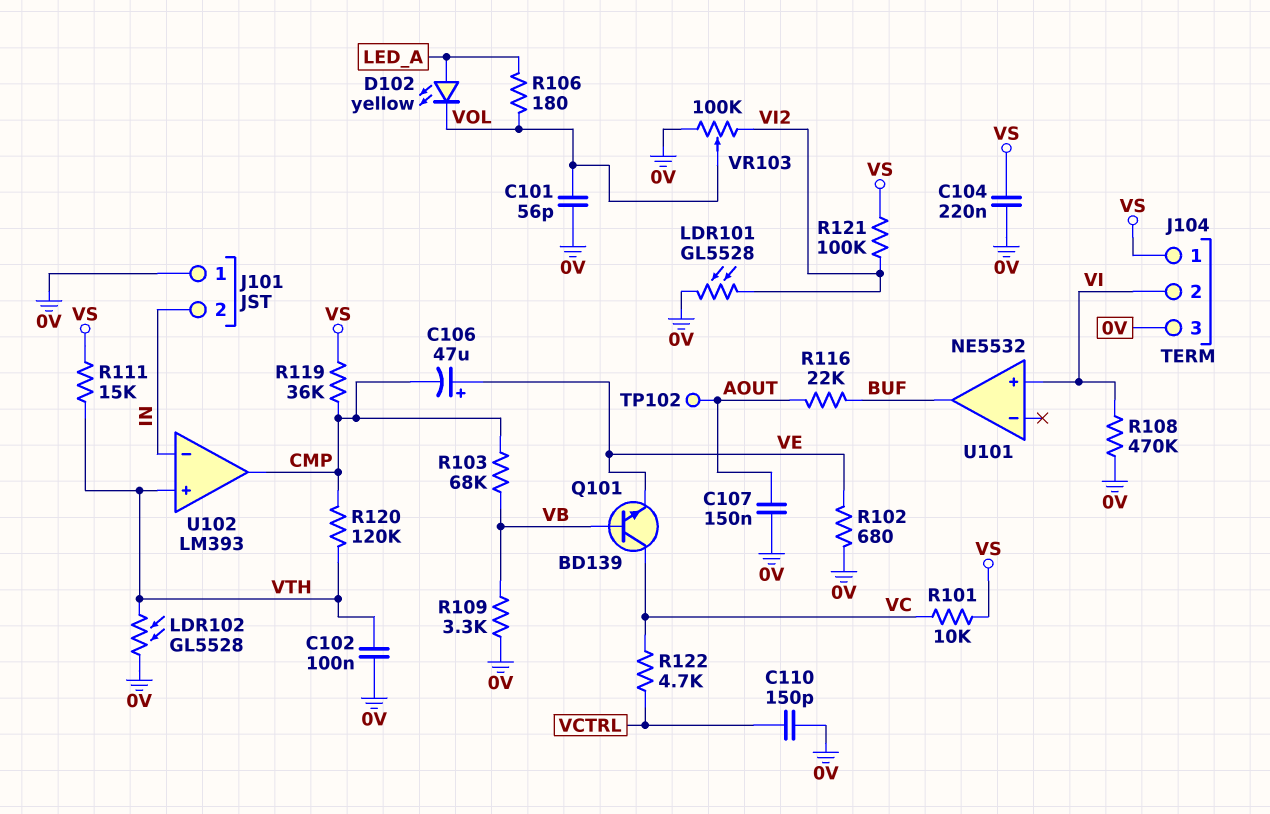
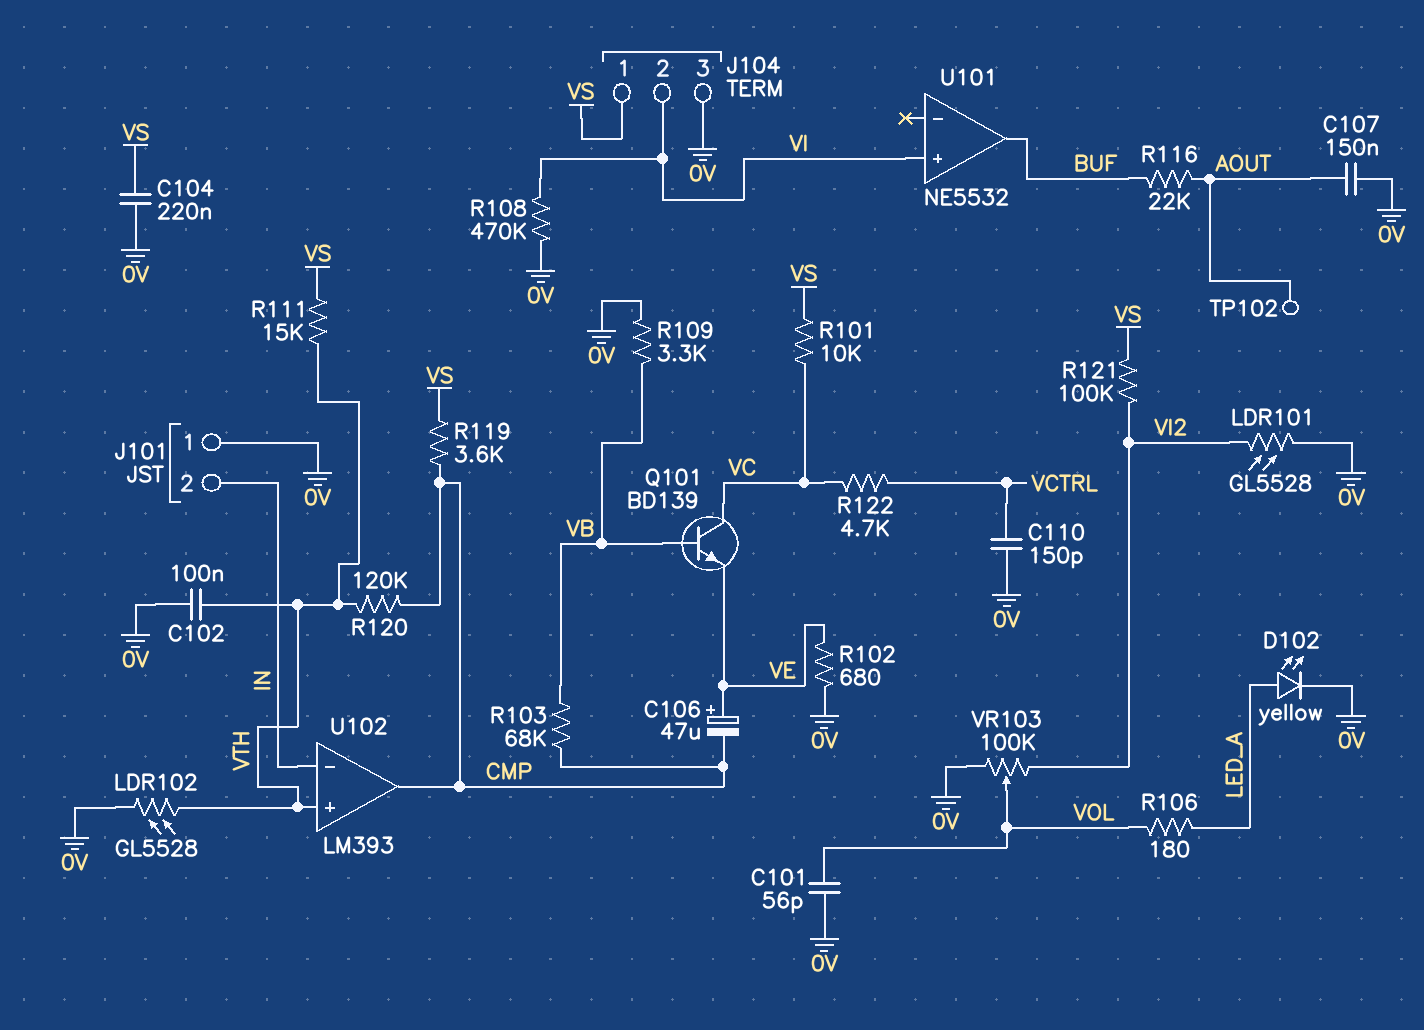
D102: LED yellow (A LED_A, K VOL) -> LED yellow (A LED_A, K 0V)
R119: 36k (CMP, VS) -> 3.6k (CMP, VS)

